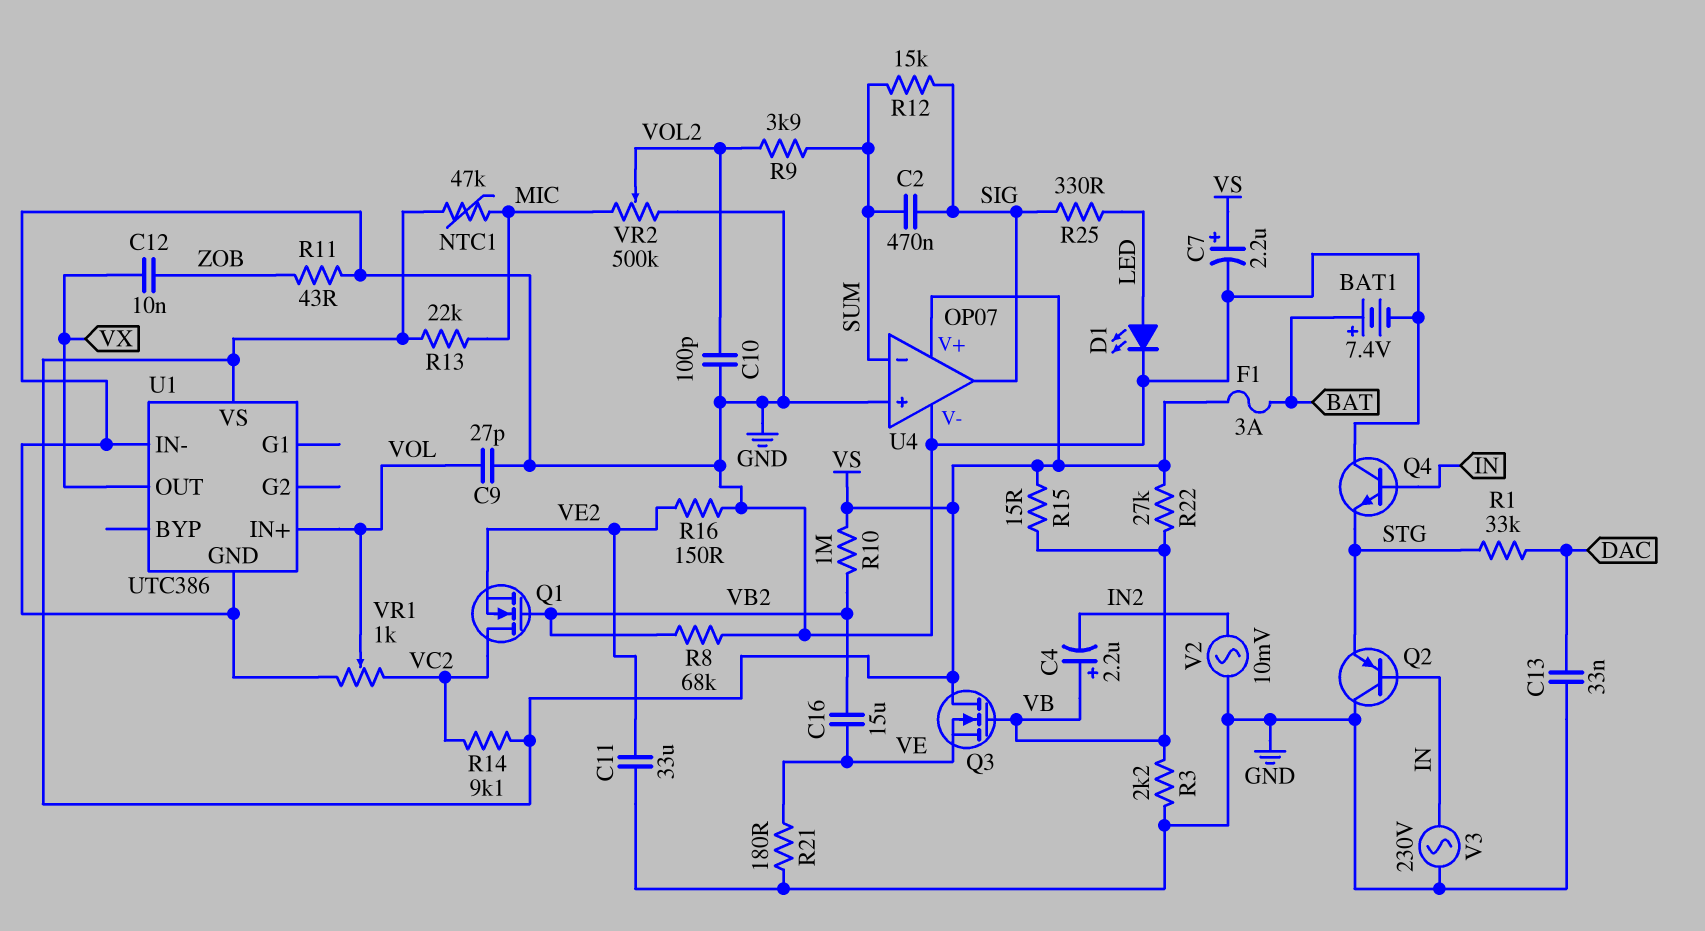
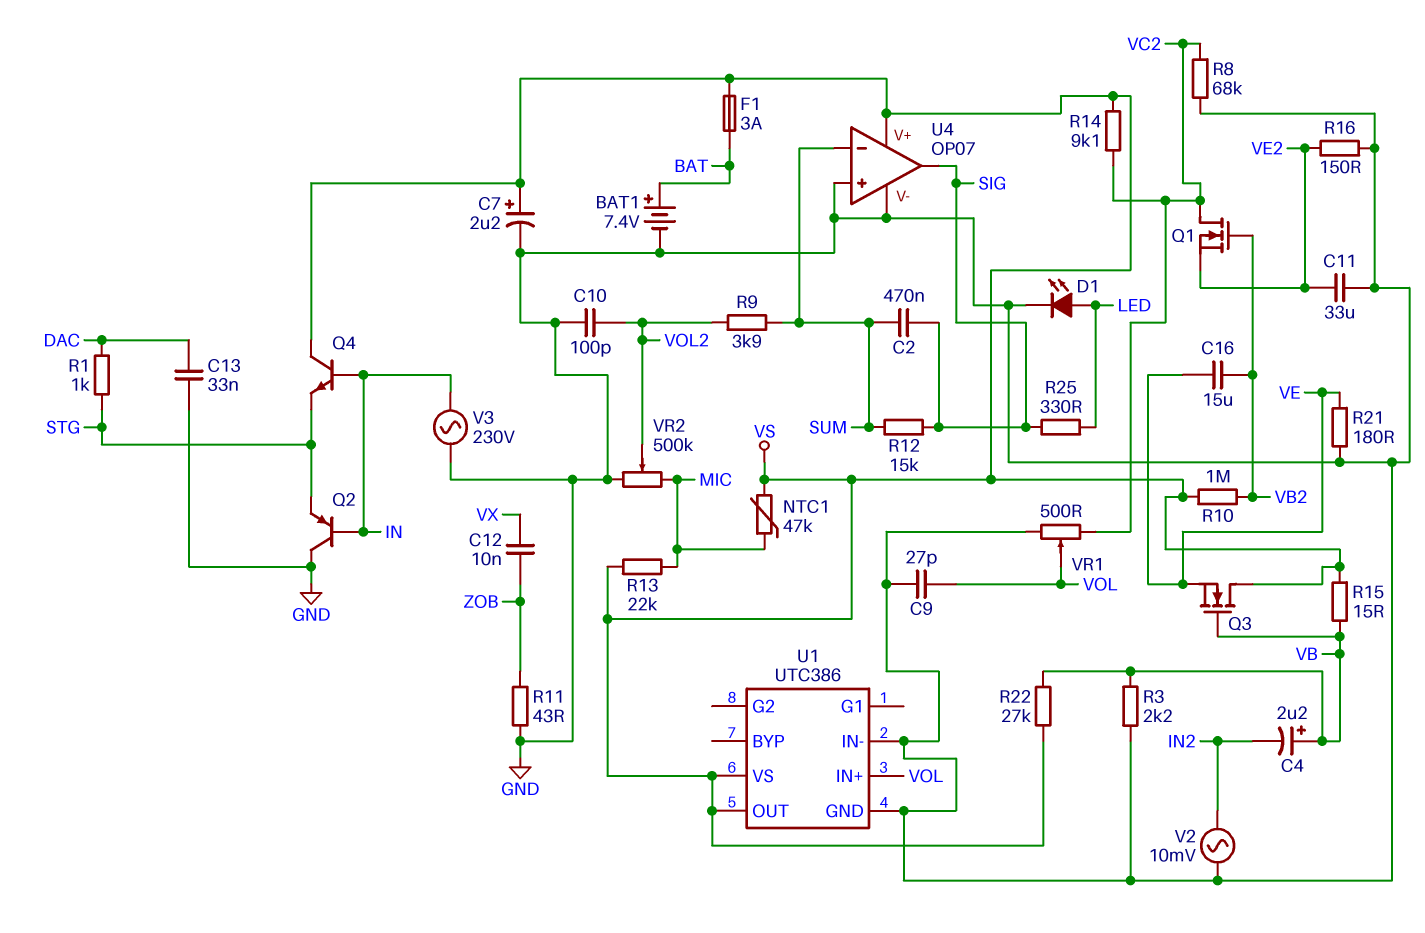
Q4: NPN (B IN, C GND, E STG) -> NPN (B IN, C VS, E STG)
R1: 33k (DAC, STG) -> 1k (DAC, STG)
R8: 68k (GND, VB2) -> 68k (GND, VC2)
U1 pin OUT: VX -> VS
VR1: 1k (GND, VC2, wiper VOL) -> 500 (GND, VC2, wiper VOL)

